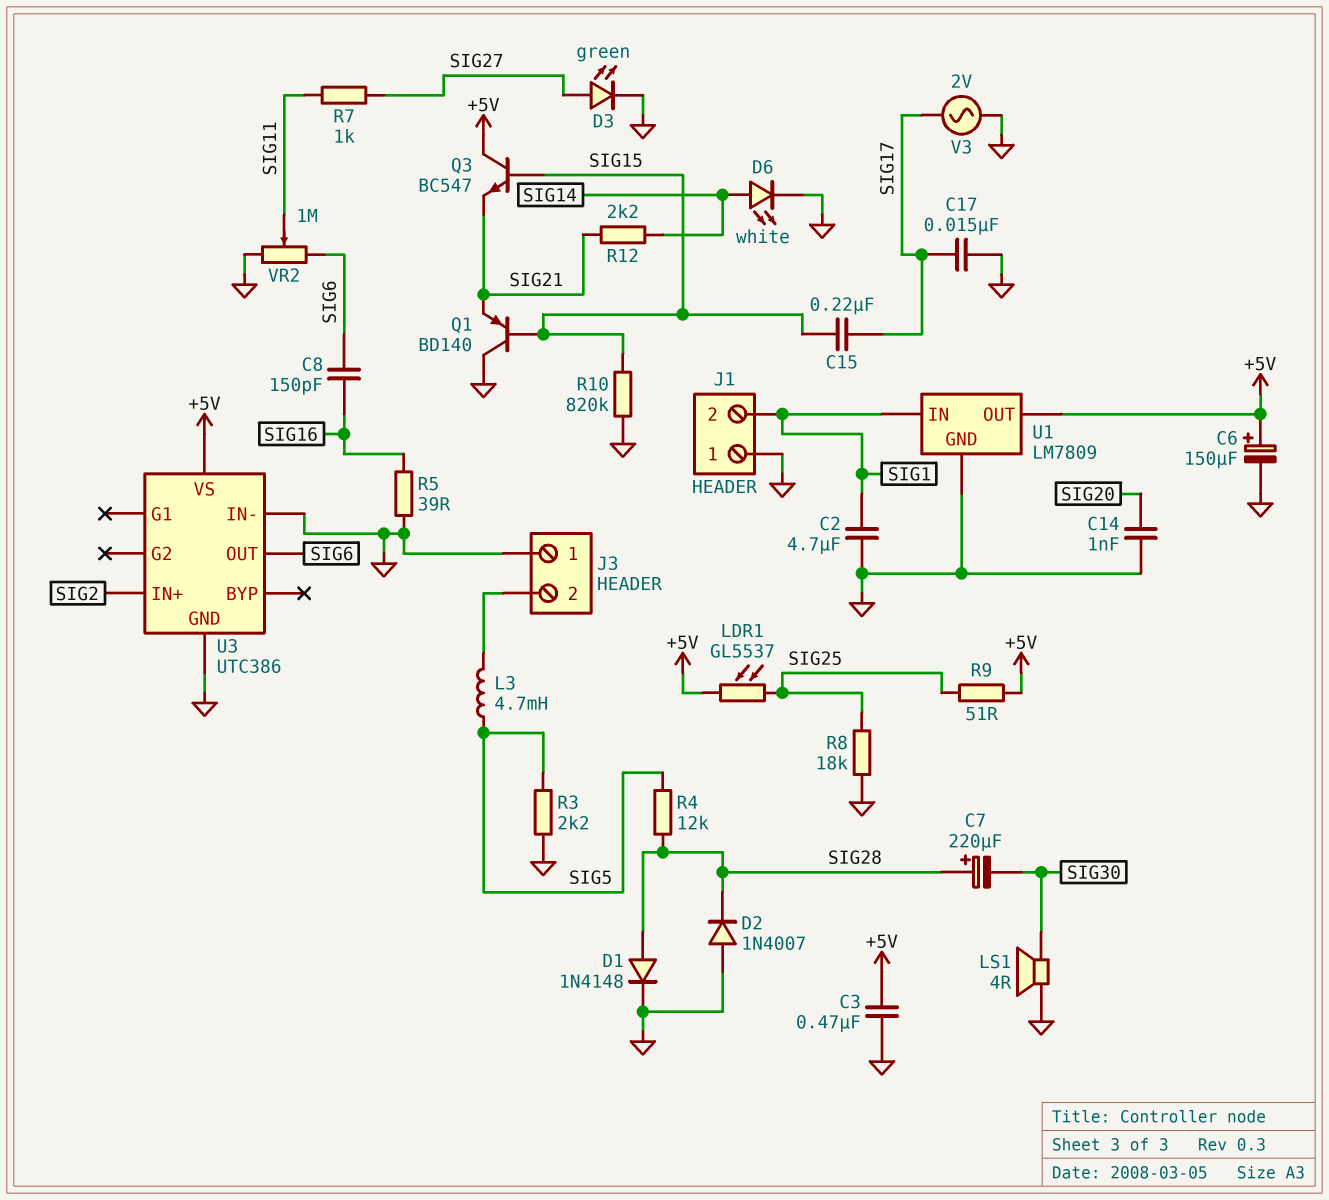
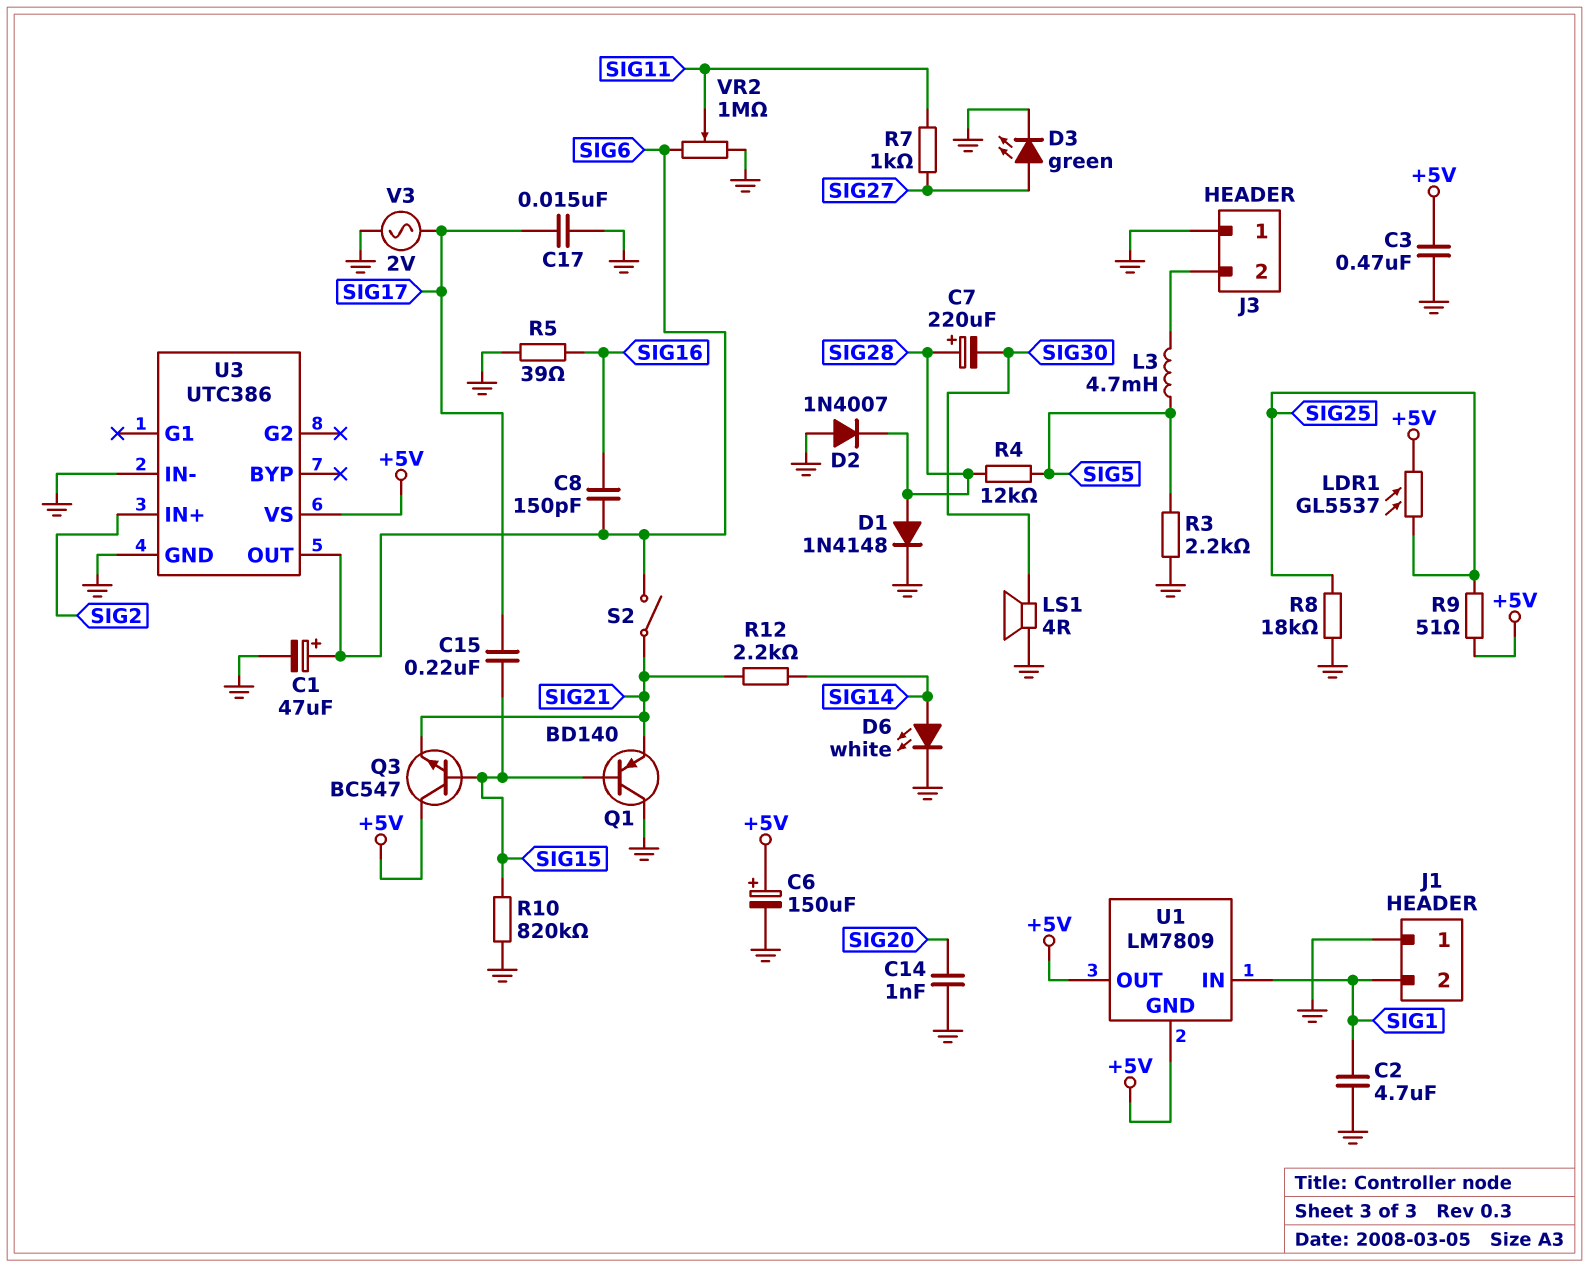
C1: none -> 47uF (plus SIG6, minus GND)
S2: none -> switch (SIG6, SIG21)
U1 pin GND: GND -> +5V

